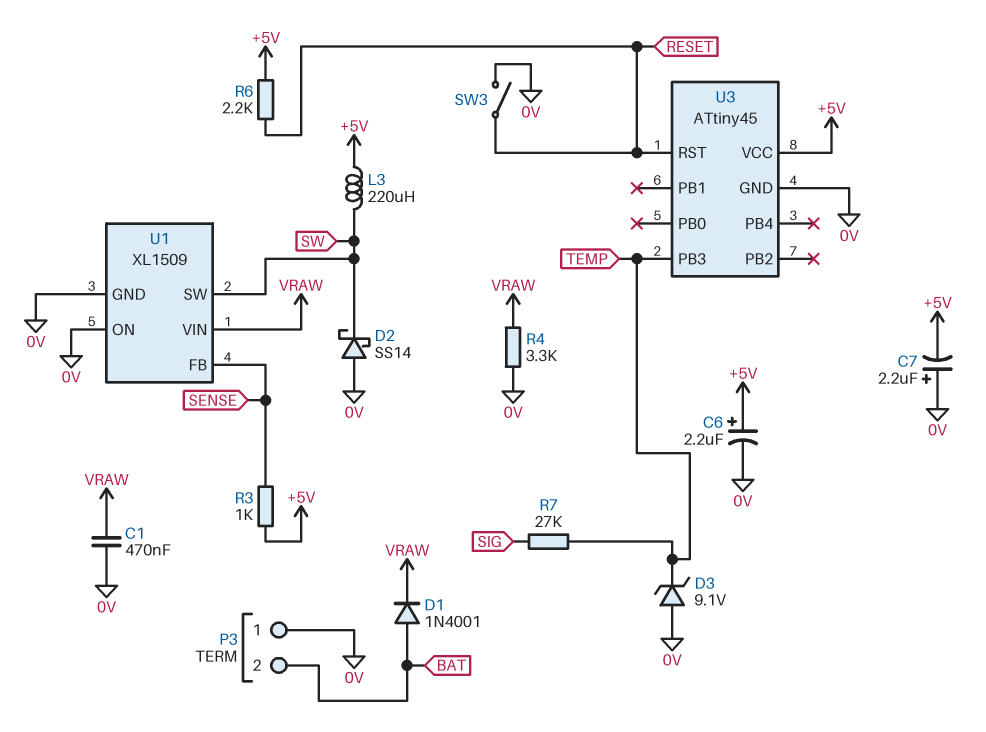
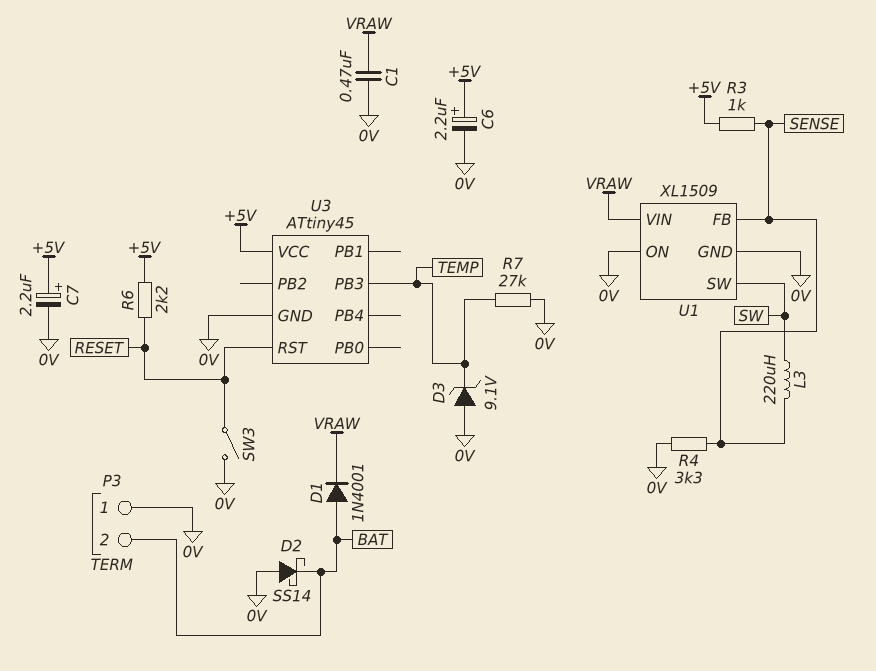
C7: 2.2uF (plus 0V, minus +5V) -> 2.2uF (plus +5V, minus 0V)
D2: schottky SS14 (A 0V, K SW) -> schottky SS14 (A 0V, K BAT)
L3: 220uH (+5V, SW) -> 220uH (SENSE, SW)
R4: 3.3k (0V, VRAW) -> 3.3k (0V, SENSE)
R7: 27k (SIG, TEMP) -> 27k (0V, TEMP)

